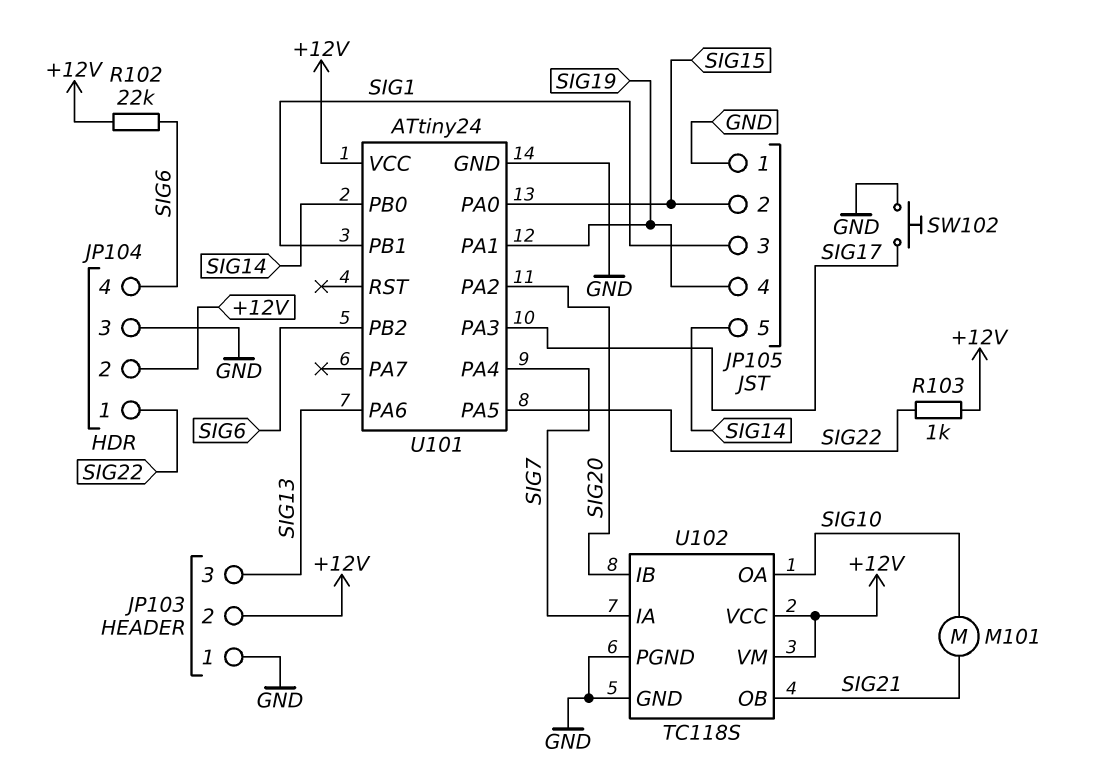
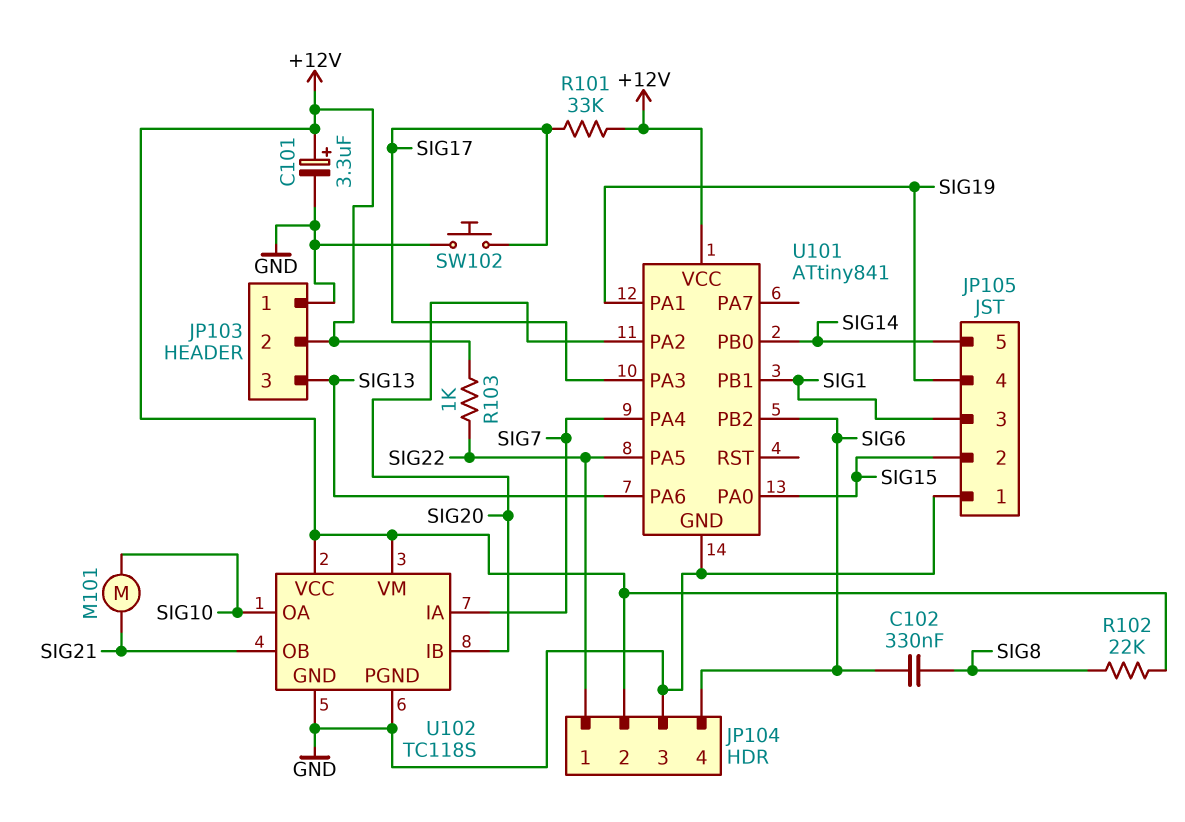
C101: none -> 3.3uF (plus +12V, minus GND)
C102: none -> 330nF (SIG6, SIG8)
R101: none -> 33k (+12V, SIG17)
R102: 22k (+12V, SIG6) -> 22k (+12V, SIG8)
U101: ATtiny24 -> ATtiny841

